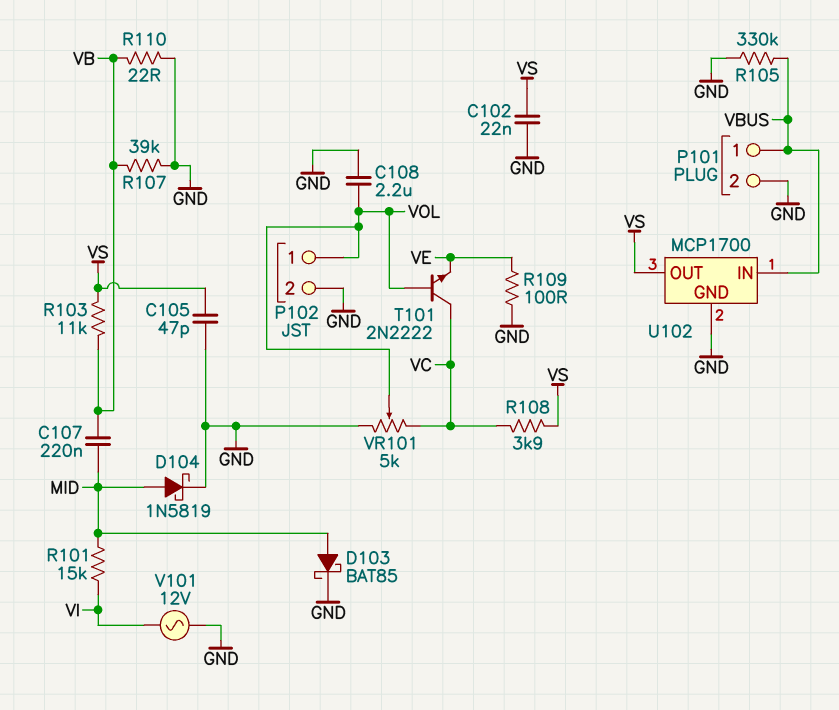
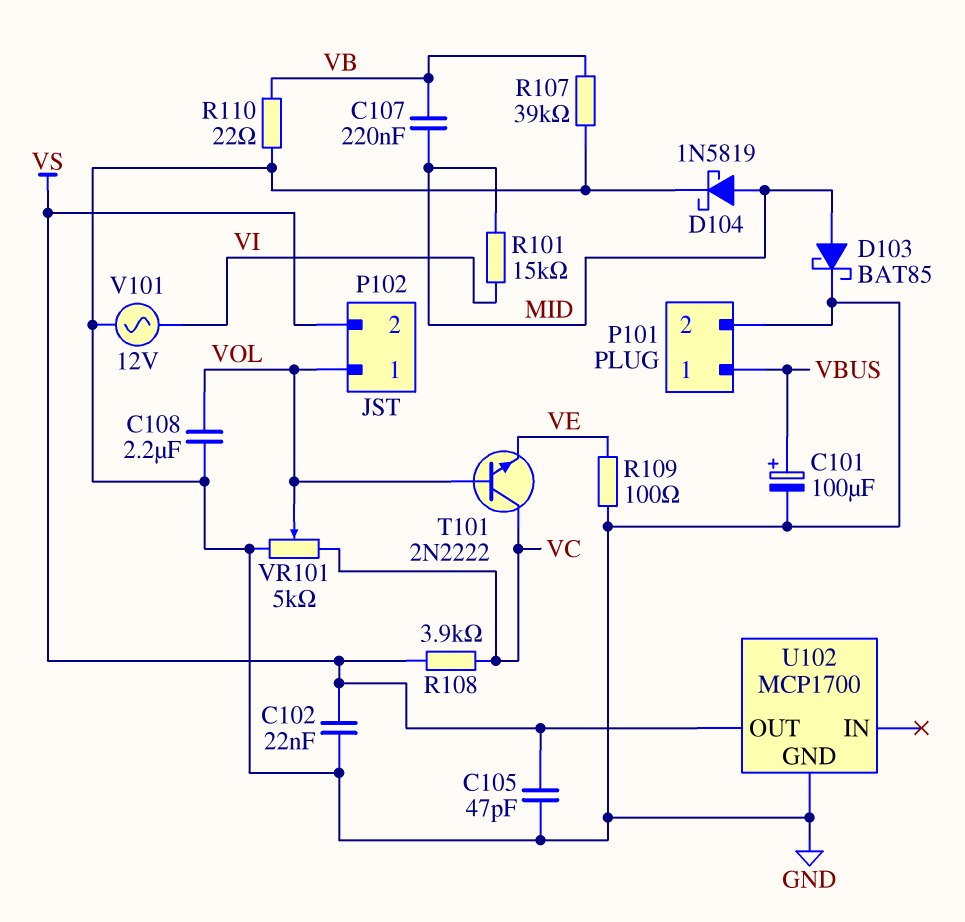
C101: none -> 100uF (plus VBUS, minus GND)
P102 pin 2: GND -> VS
R103: 11k (VB, VS) -> none
R105: 330k (GND, VBUS) -> none
U102 pin IN: VBUS -> none

